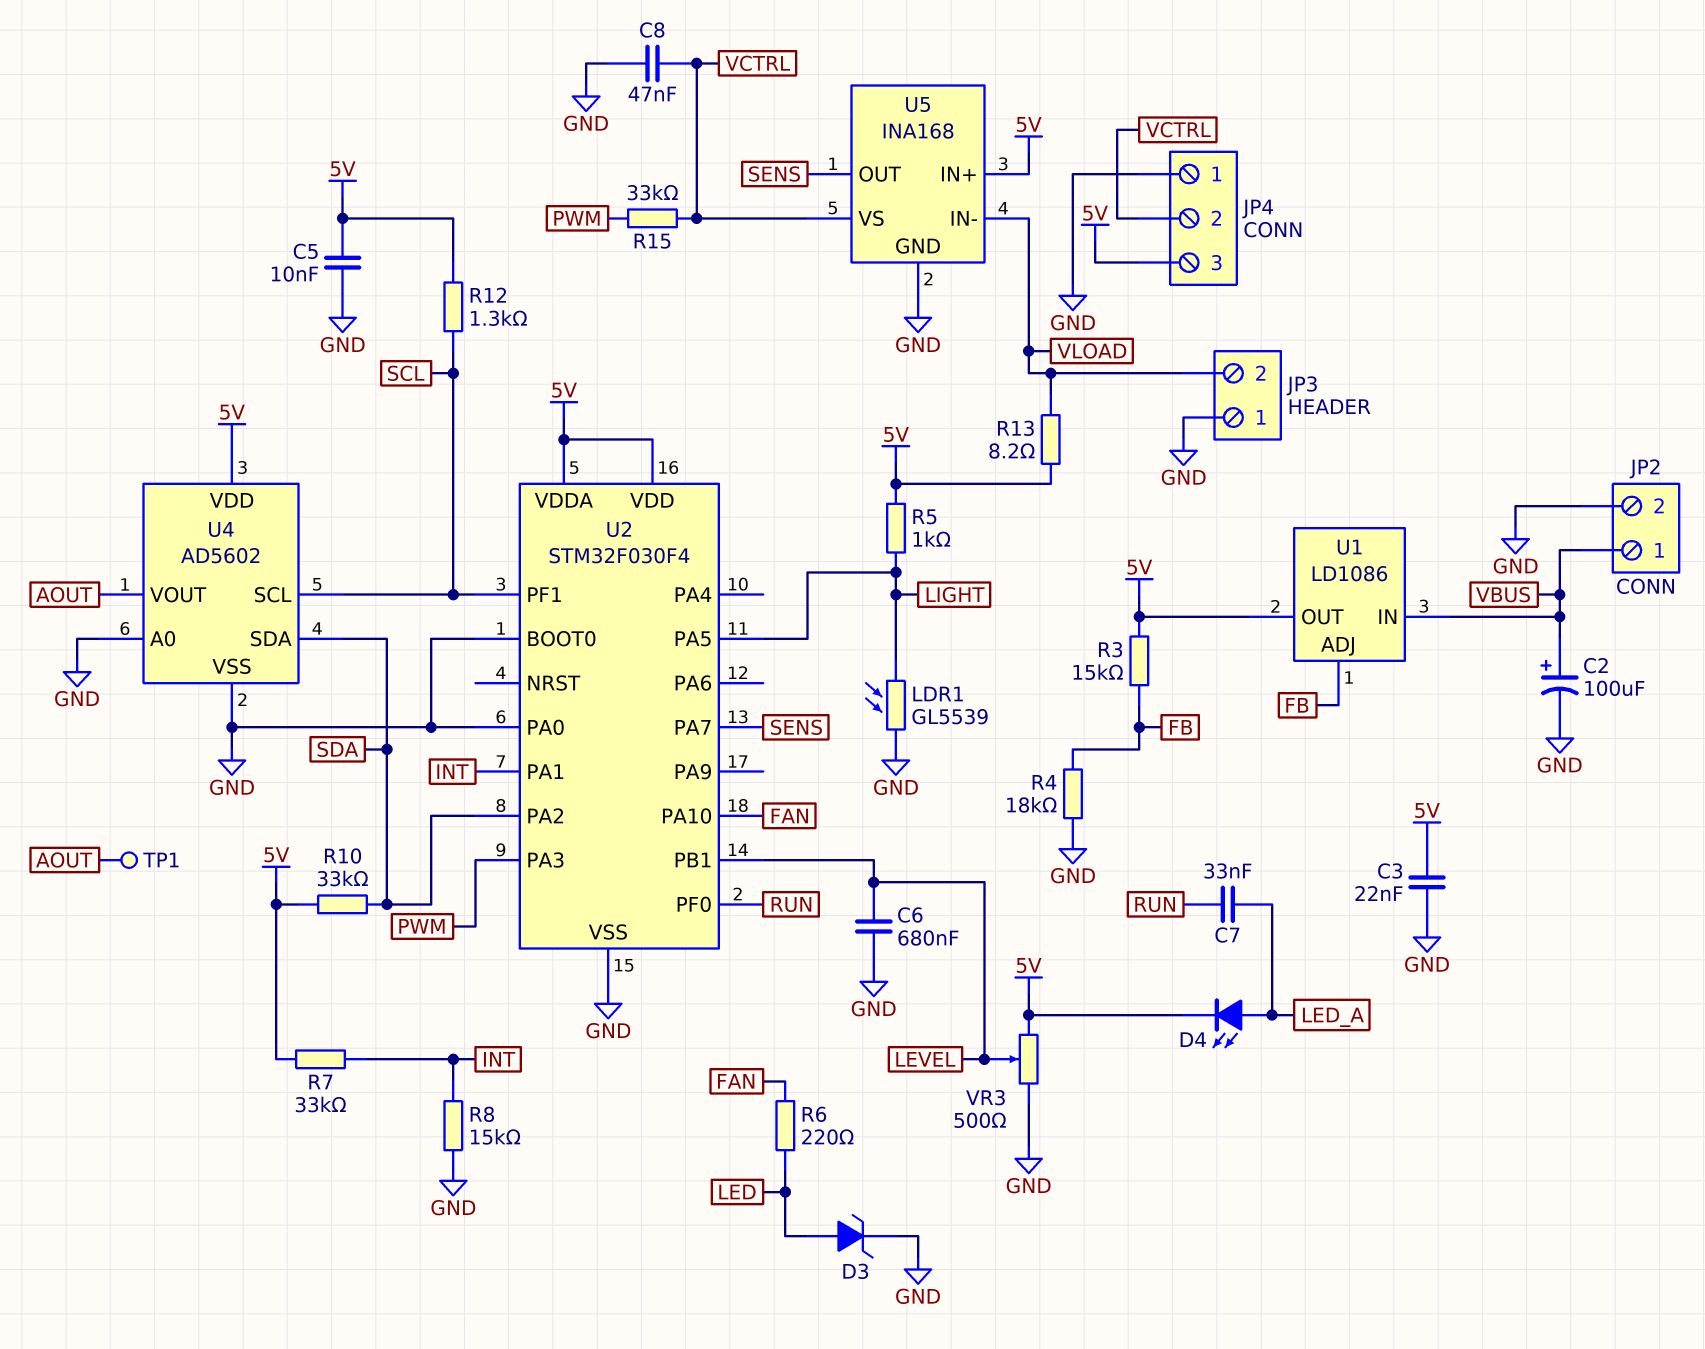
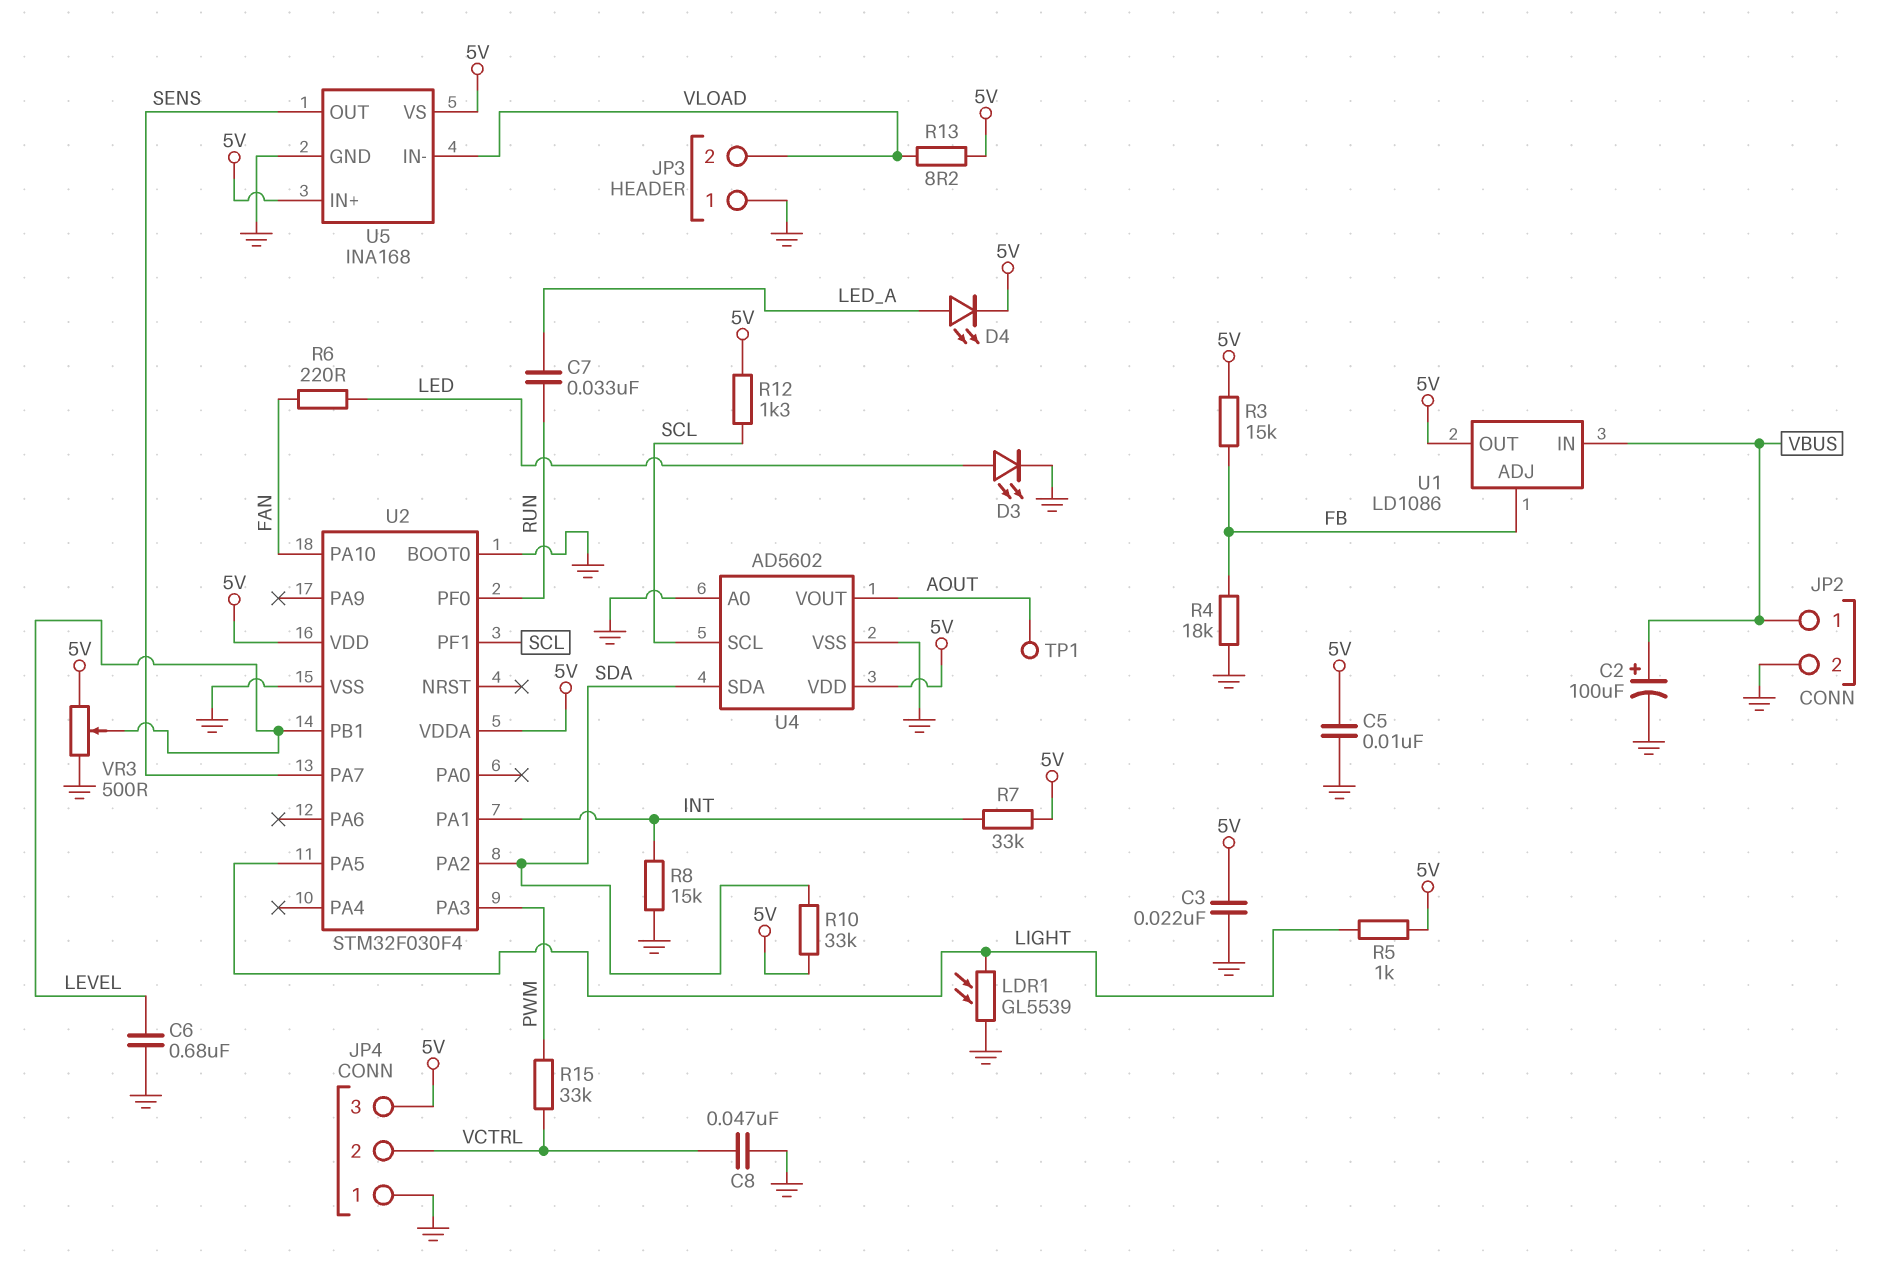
D3: zener (A LED, K GND) -> LED (A LED, K GND)
U2 pin PA0: GND -> none
U5 pin VS: VCTRL -> 5V

